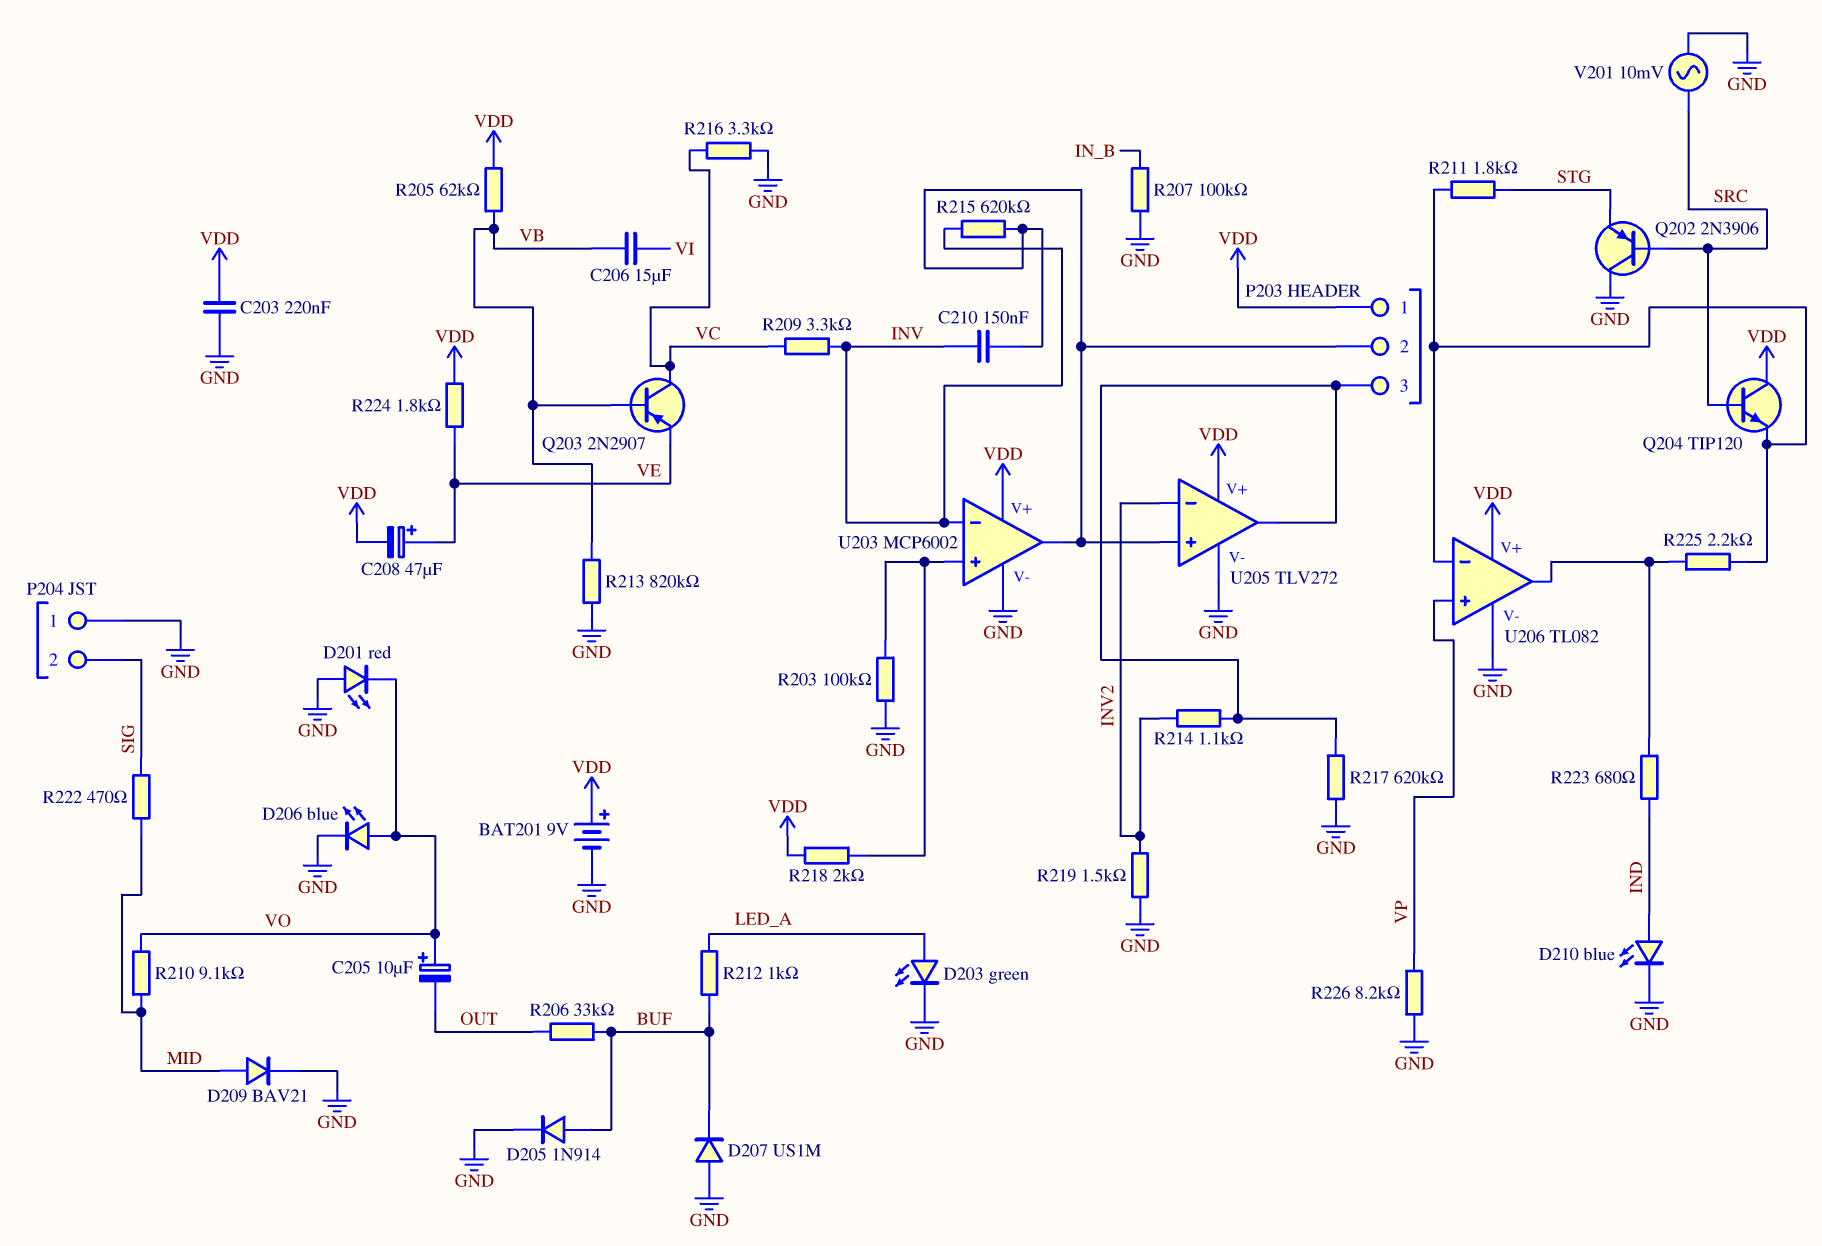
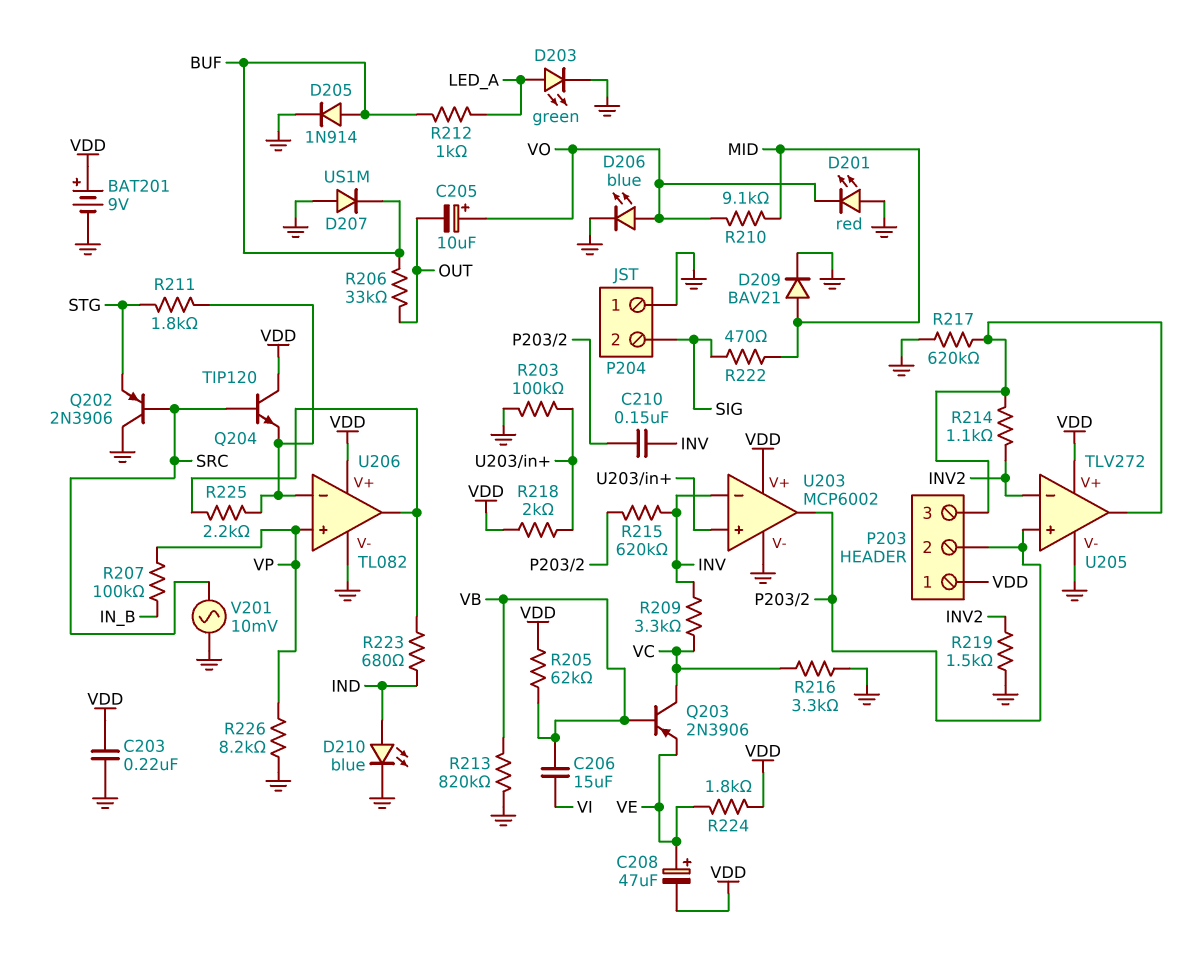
Q203: PNP 2N2907 (B VB, C VC, E VE) -> PNP 2N3906 (B VB, C VC, E VE)
R207: 100k (GND, IN_B) -> 100k (IN_B, VP)

